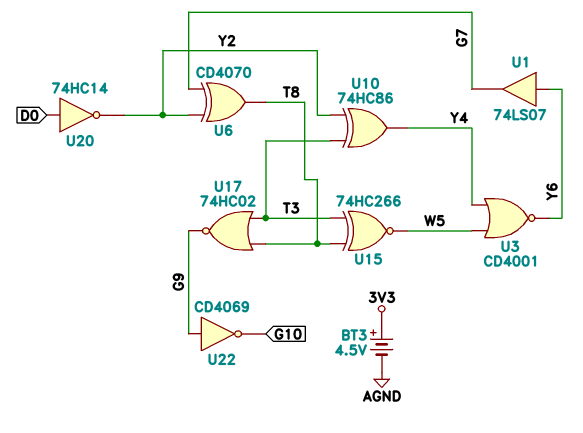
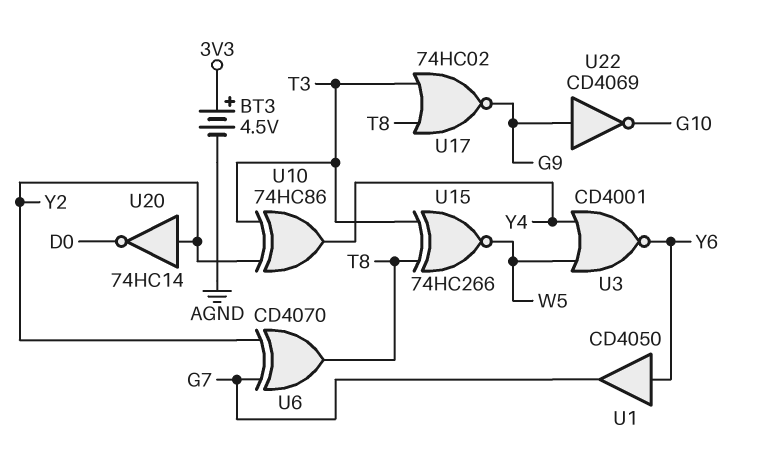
U1: buffer 74LS07 (in Y6, out G7) -> buffer CD4050 (in Y6, out G7)
U20: NOT 74HC14 (in D0, out Y2) -> NOT 74HC14 (in Y2, out D0)

